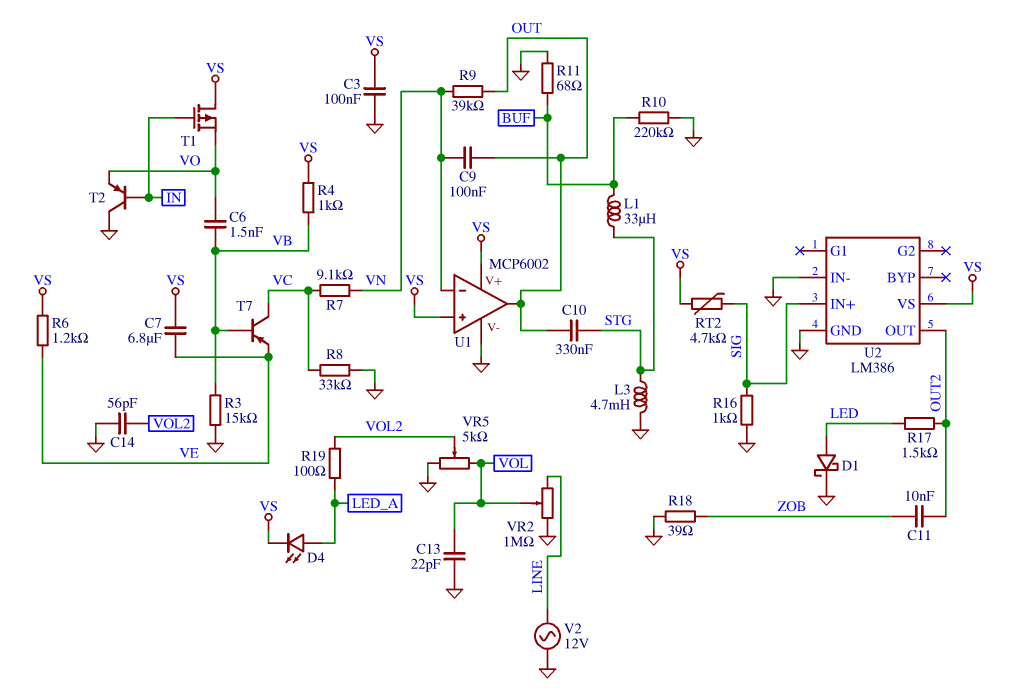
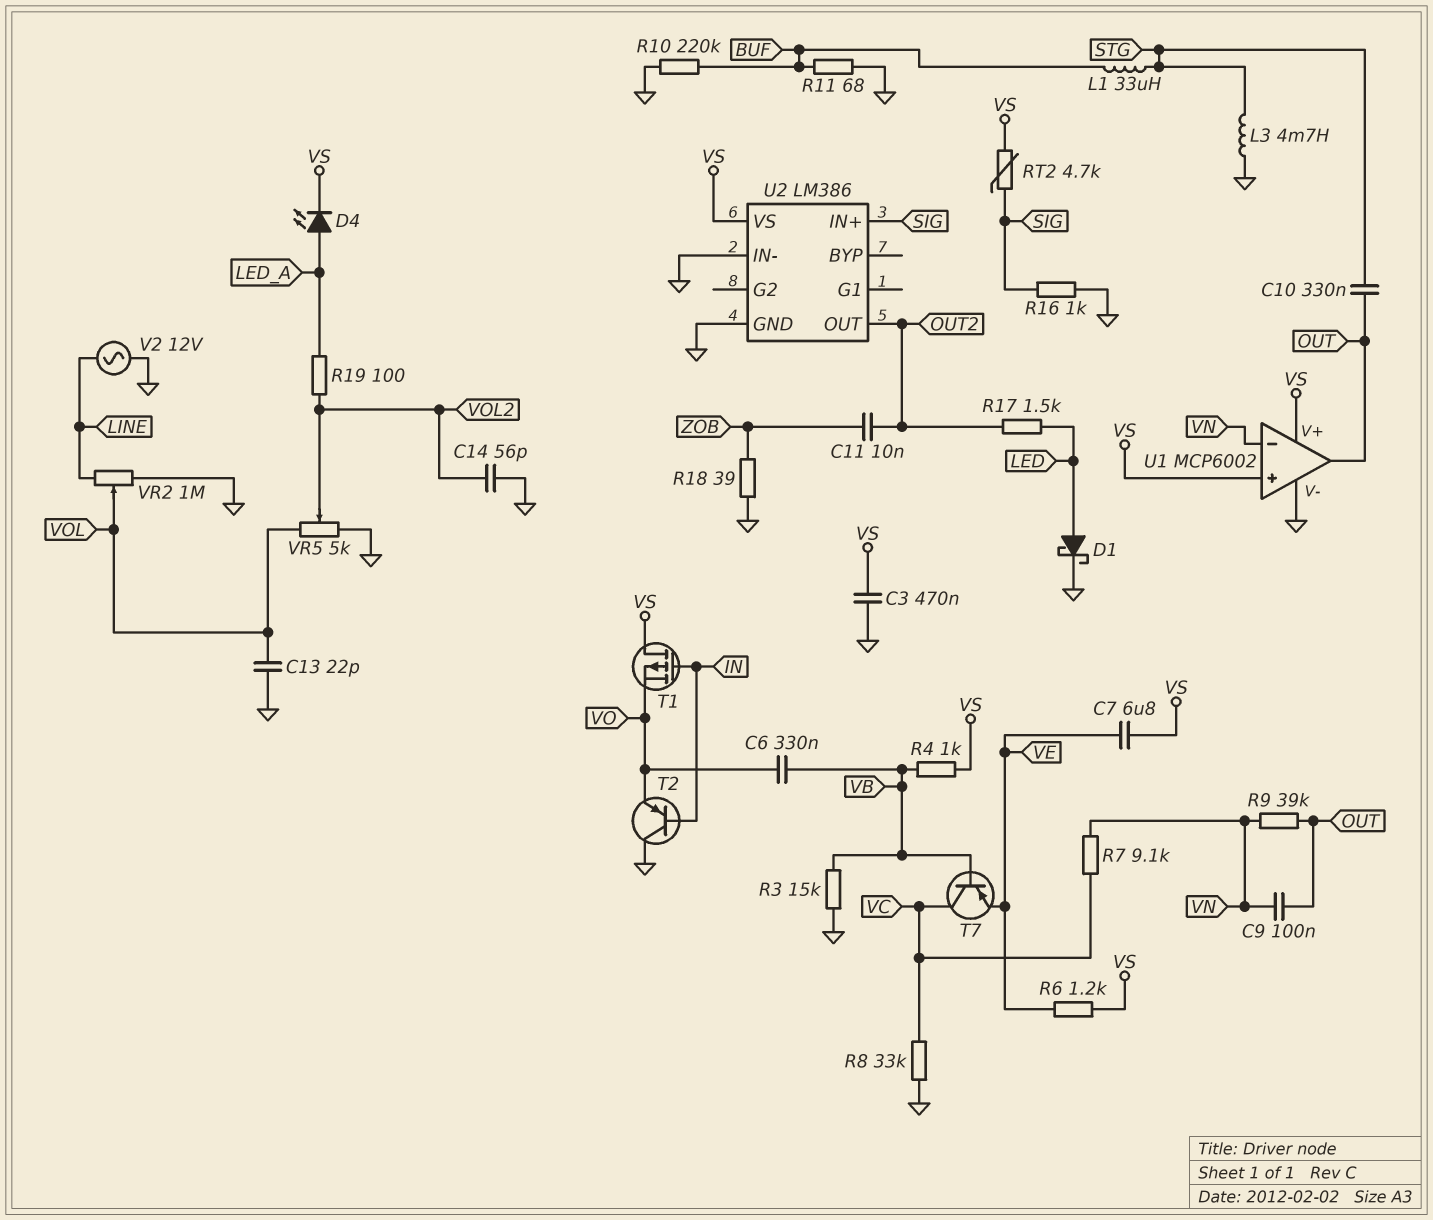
C3: 100nF (GND, VS) -> 470nF (GND, VS)
C6: 1.5nF (VB, VO) -> 330nF (VB, VO)

